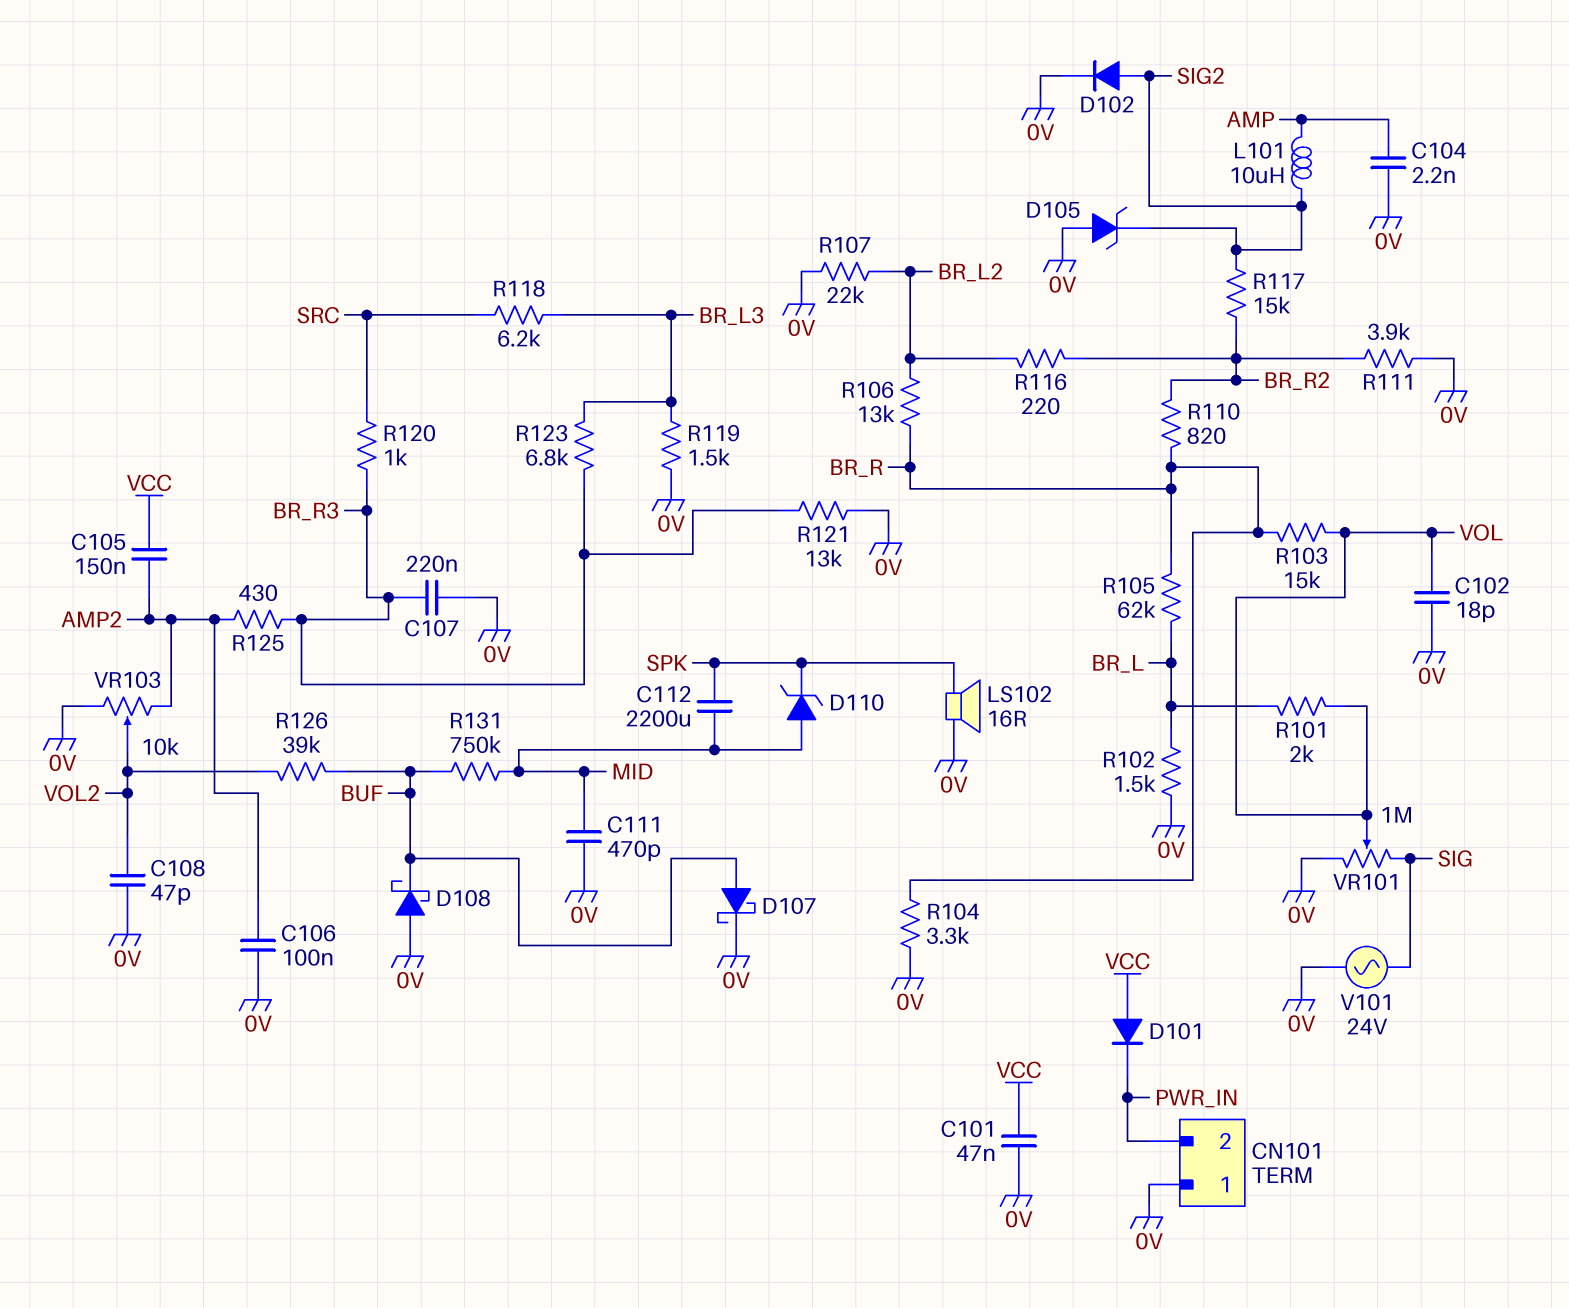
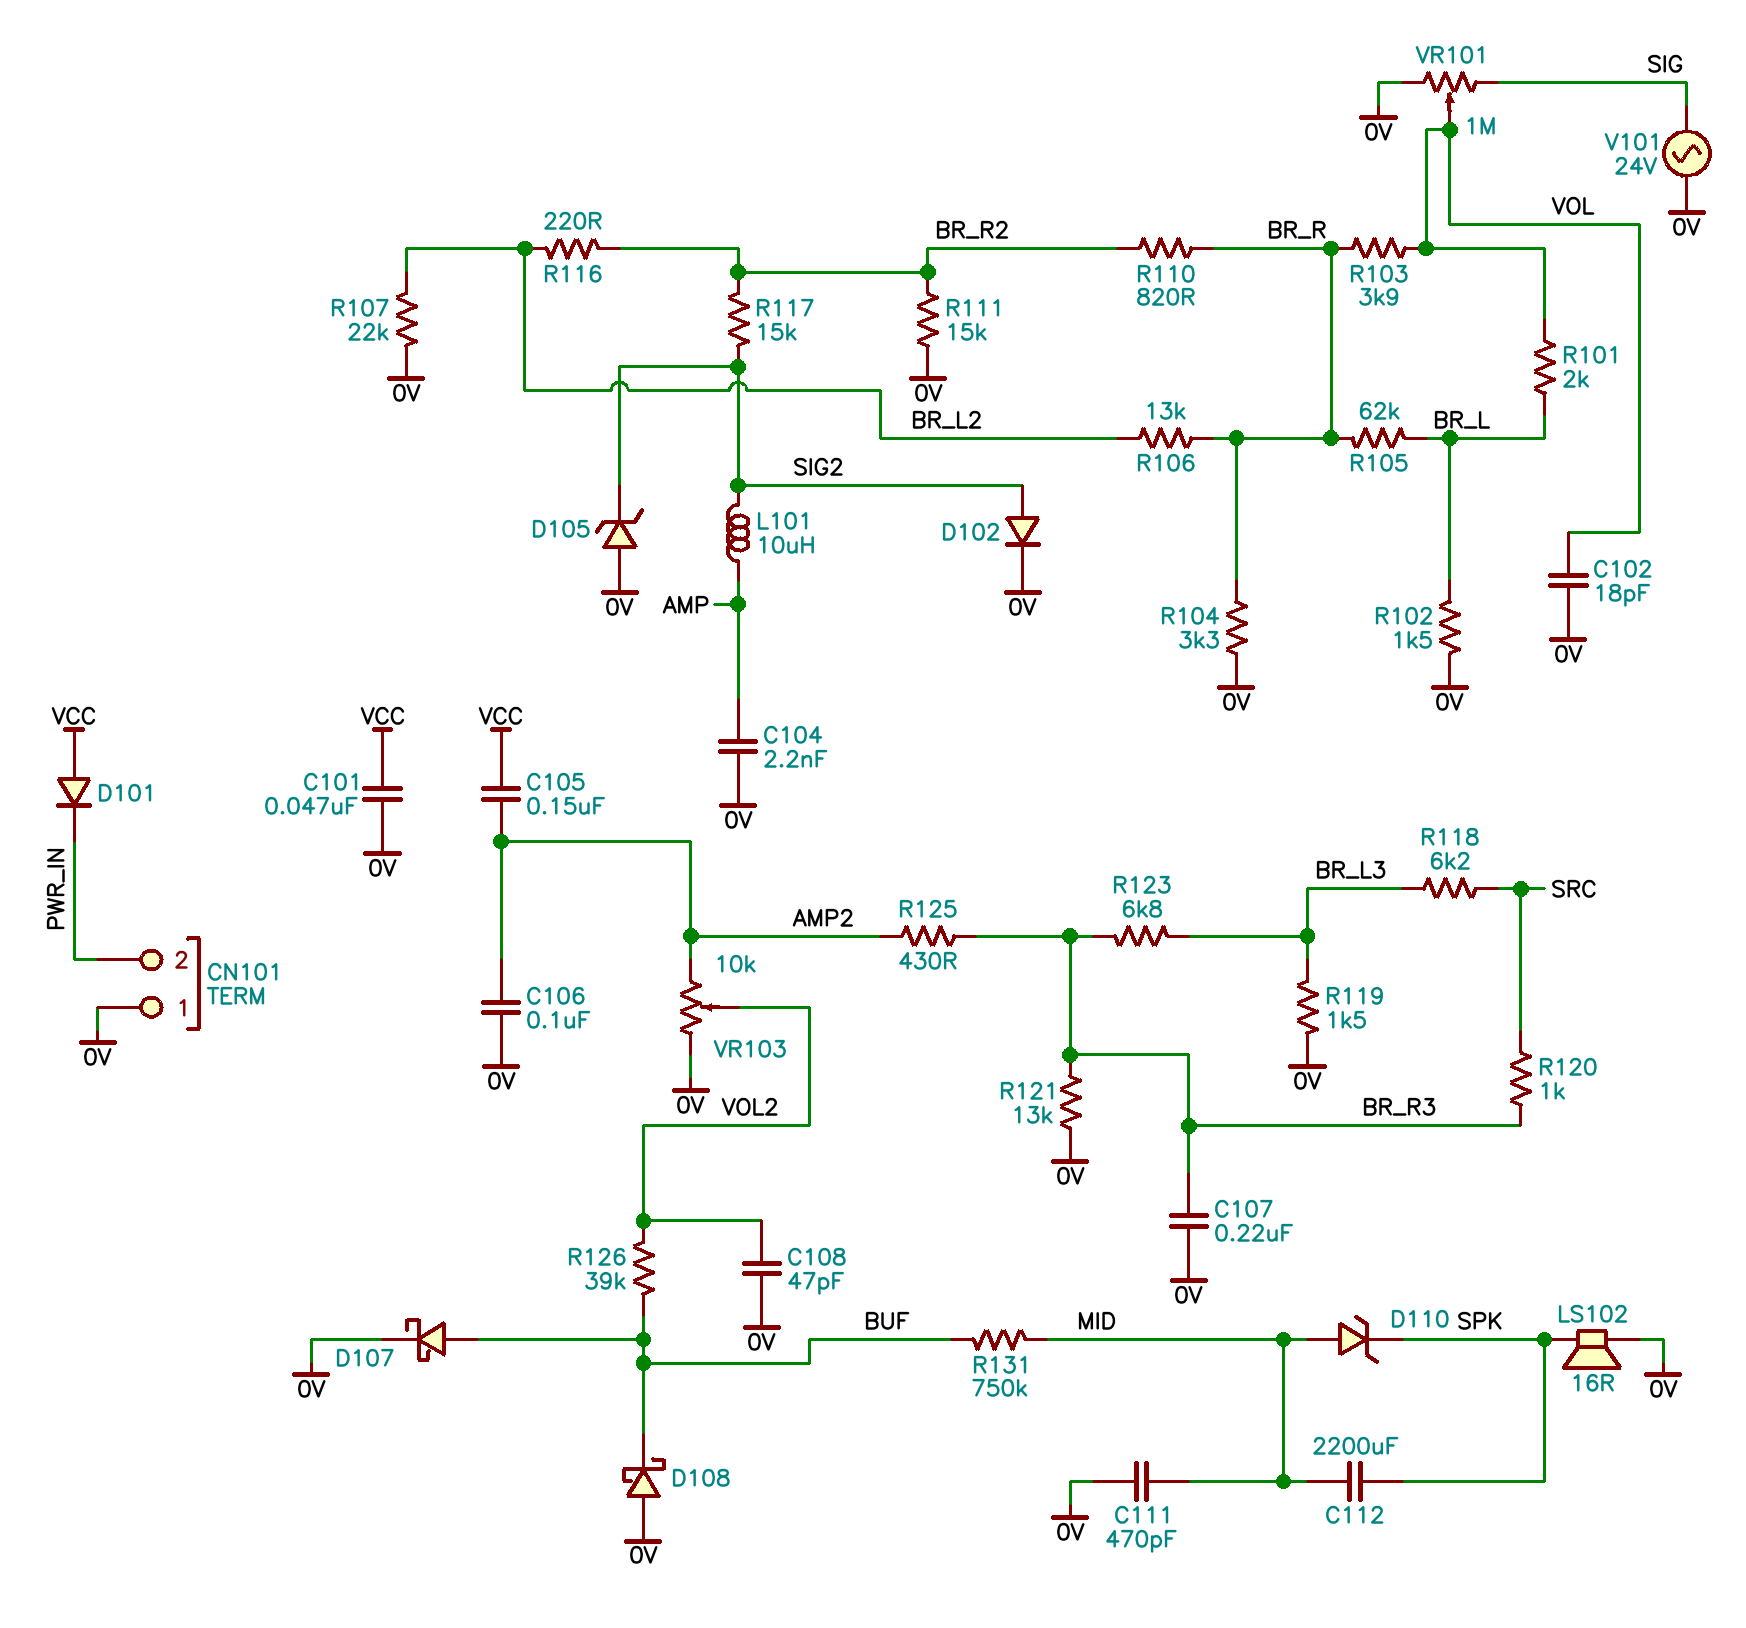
R103: 15k (BR_R, VOL) -> 3.9k (BR_R, VOL)
R111: 3.9k (0V, BR_R2) -> 15k (0V, BR_R2)

